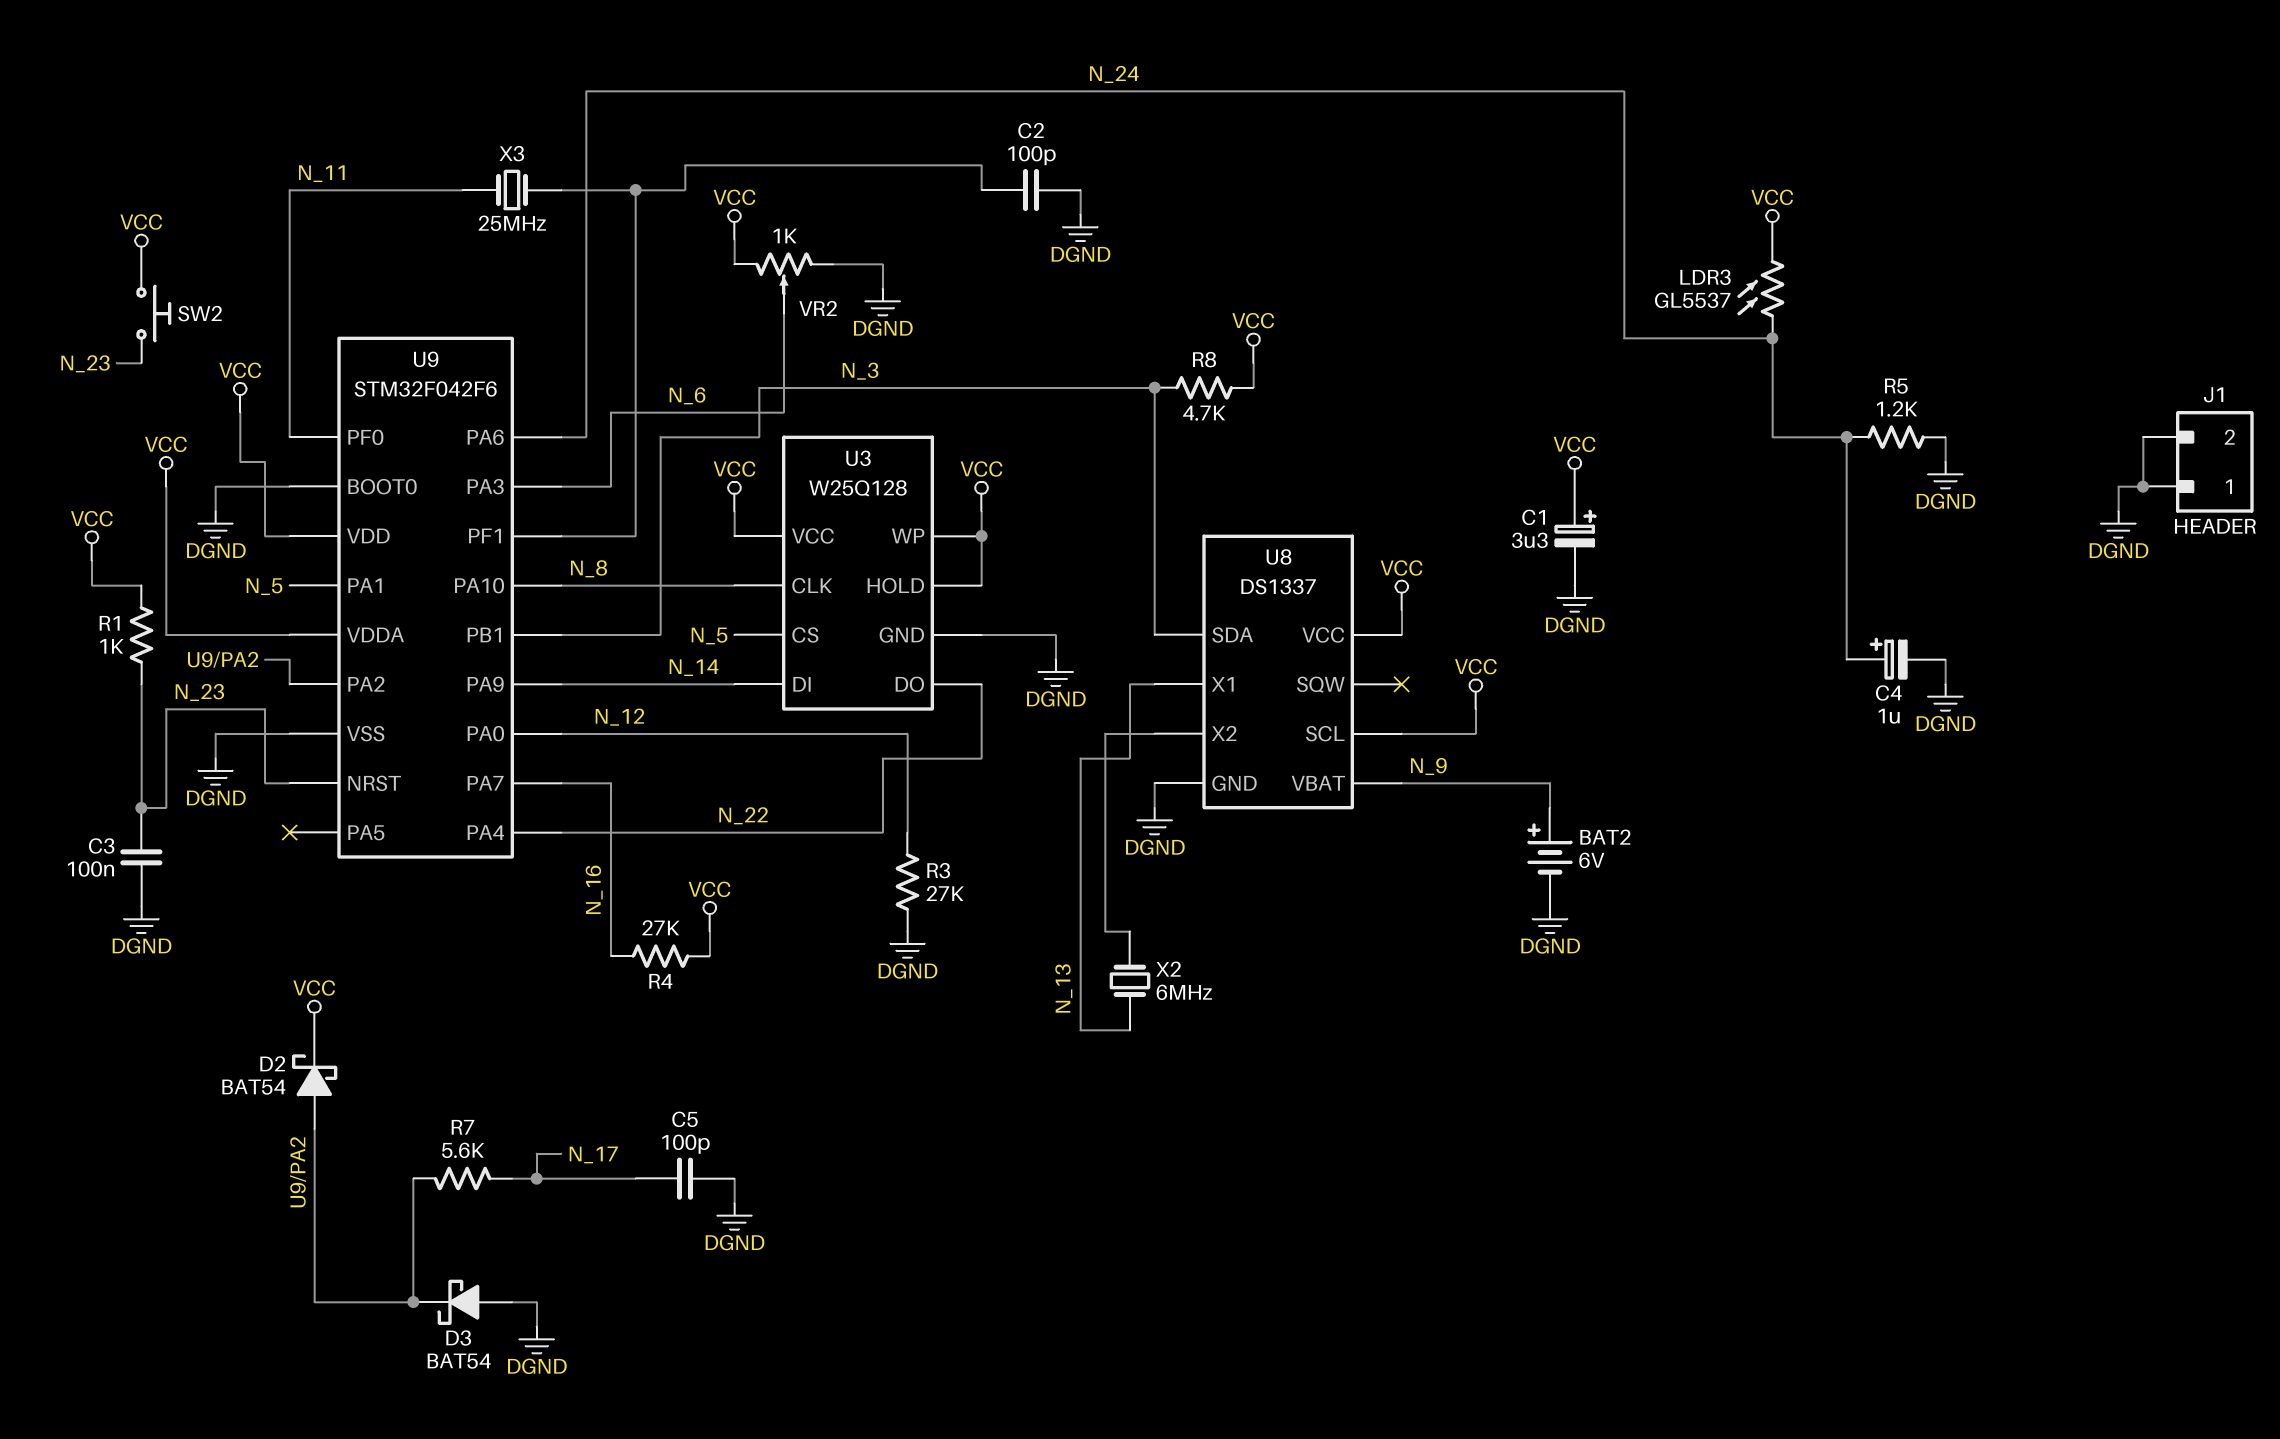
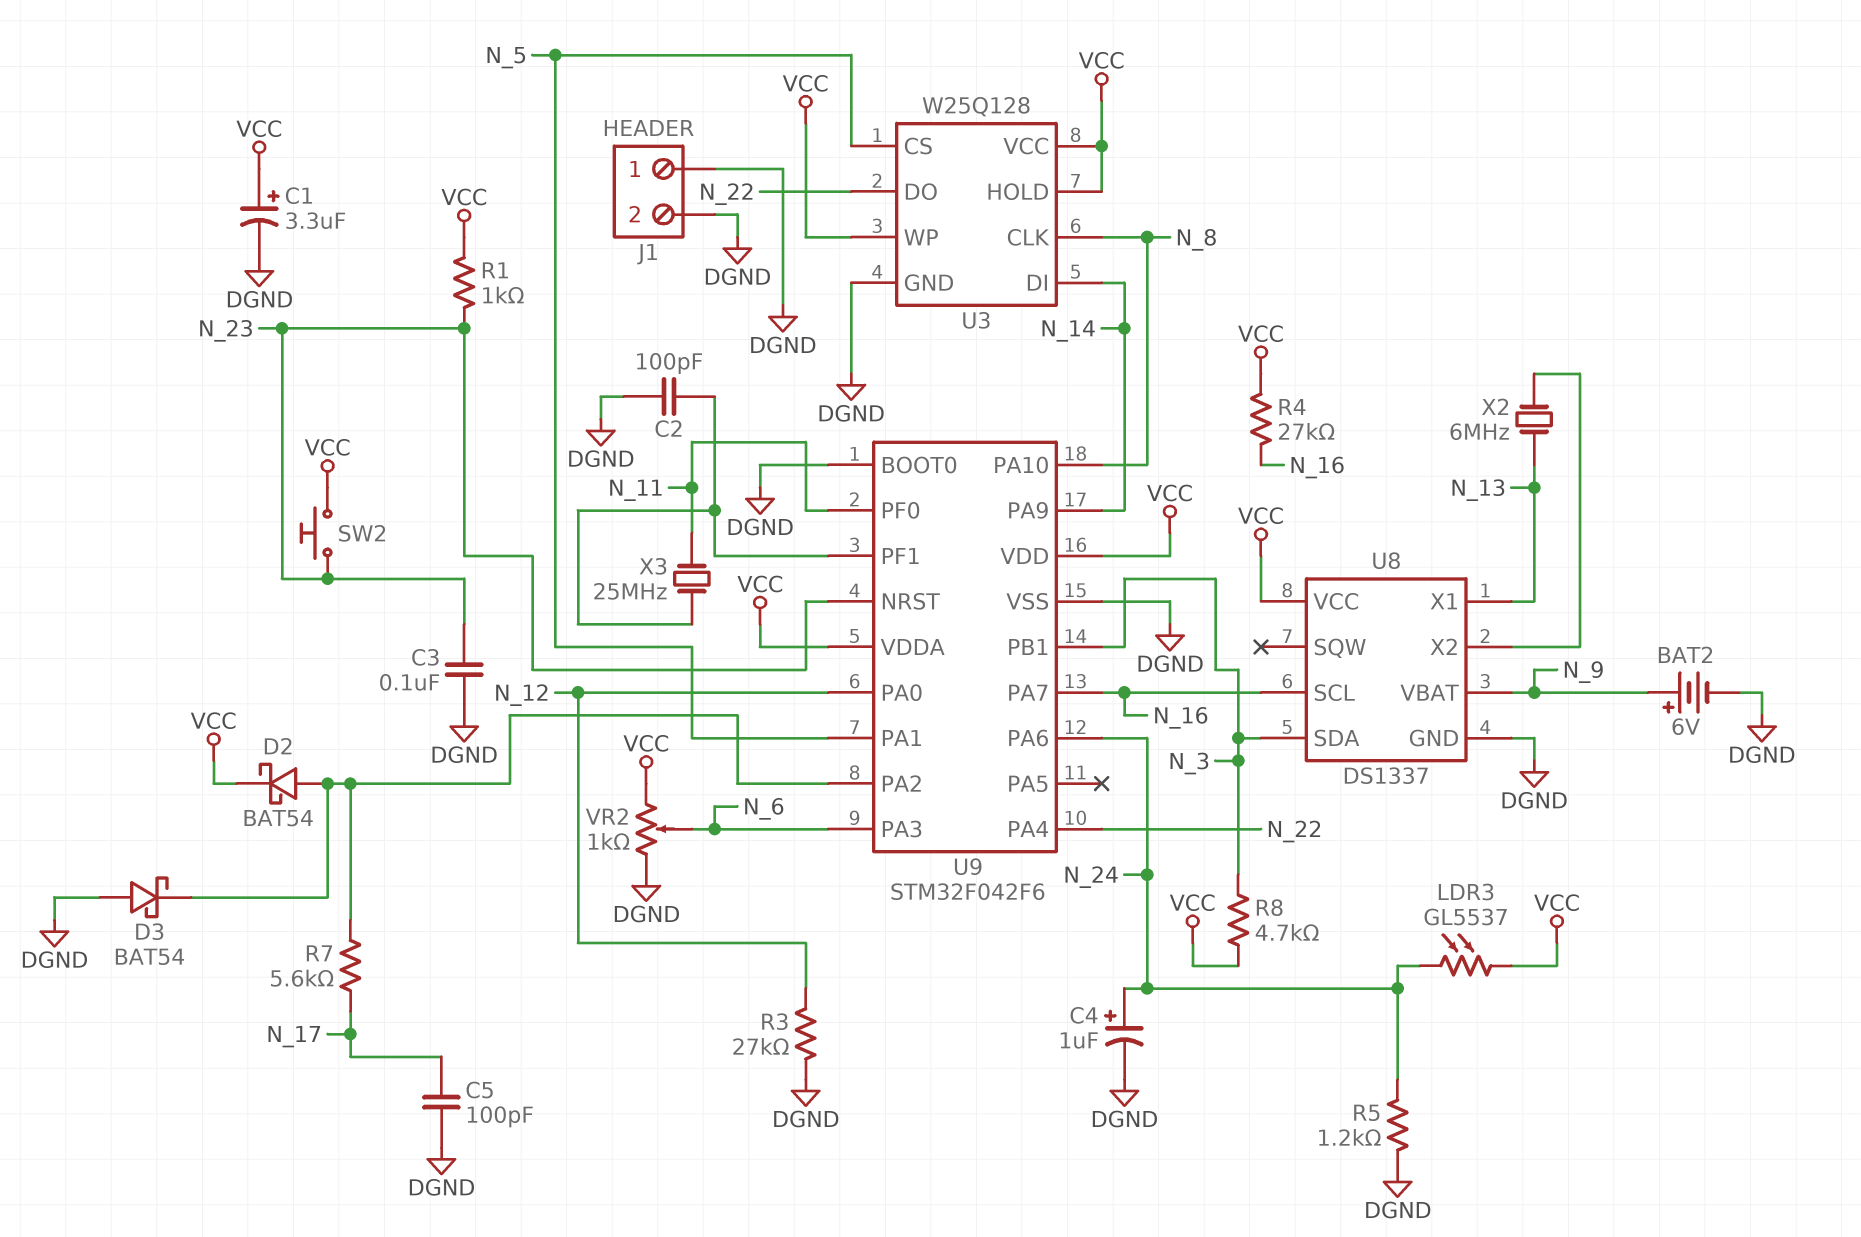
U8 pin SCL: VCC -> N_16

